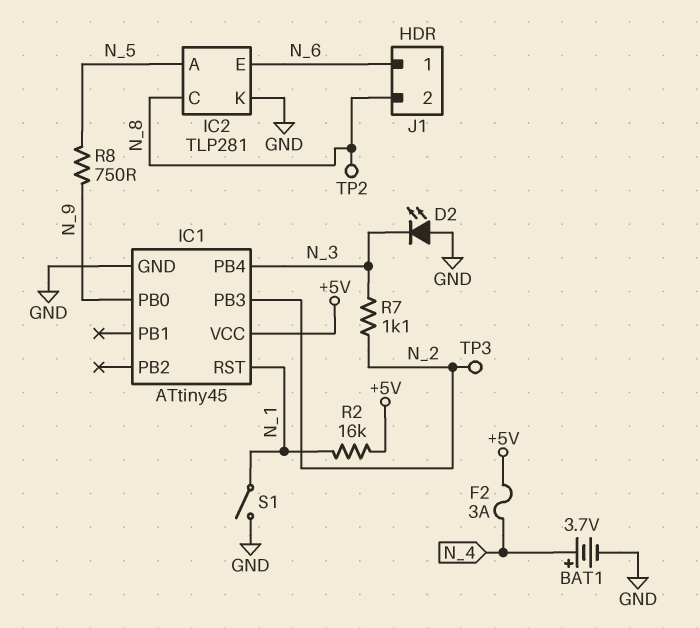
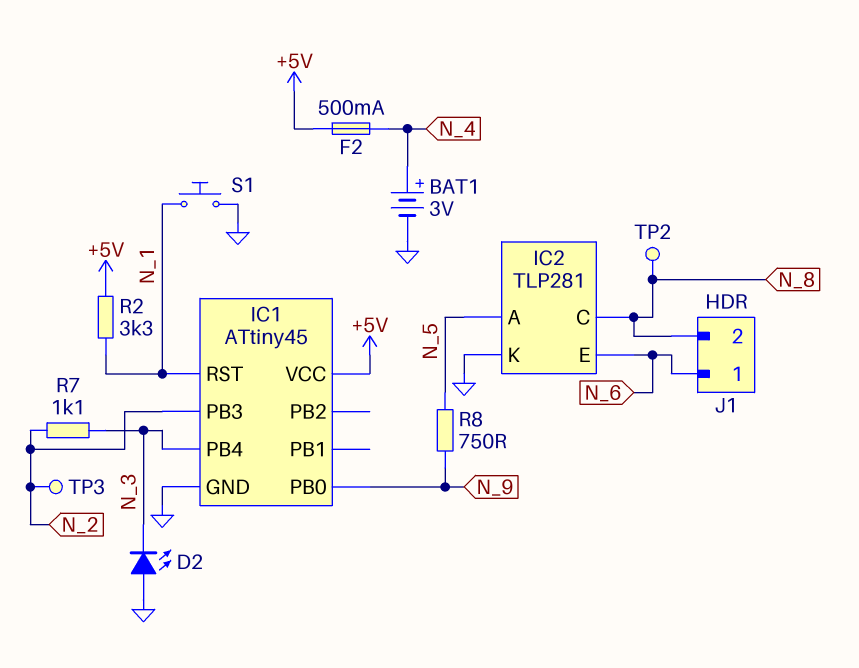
BAT1: 3.7V (plus N_4, minus GND) -> 3V (plus N_4, minus GND)
F2: 3A (+5V, N_4) -> 500mA (+5V, N_4)
R2: 16k (+5V, N_1) -> 3.3k (+5V, N_1)
S1: switch (GND, N_1) -> button (GND, N_1)

